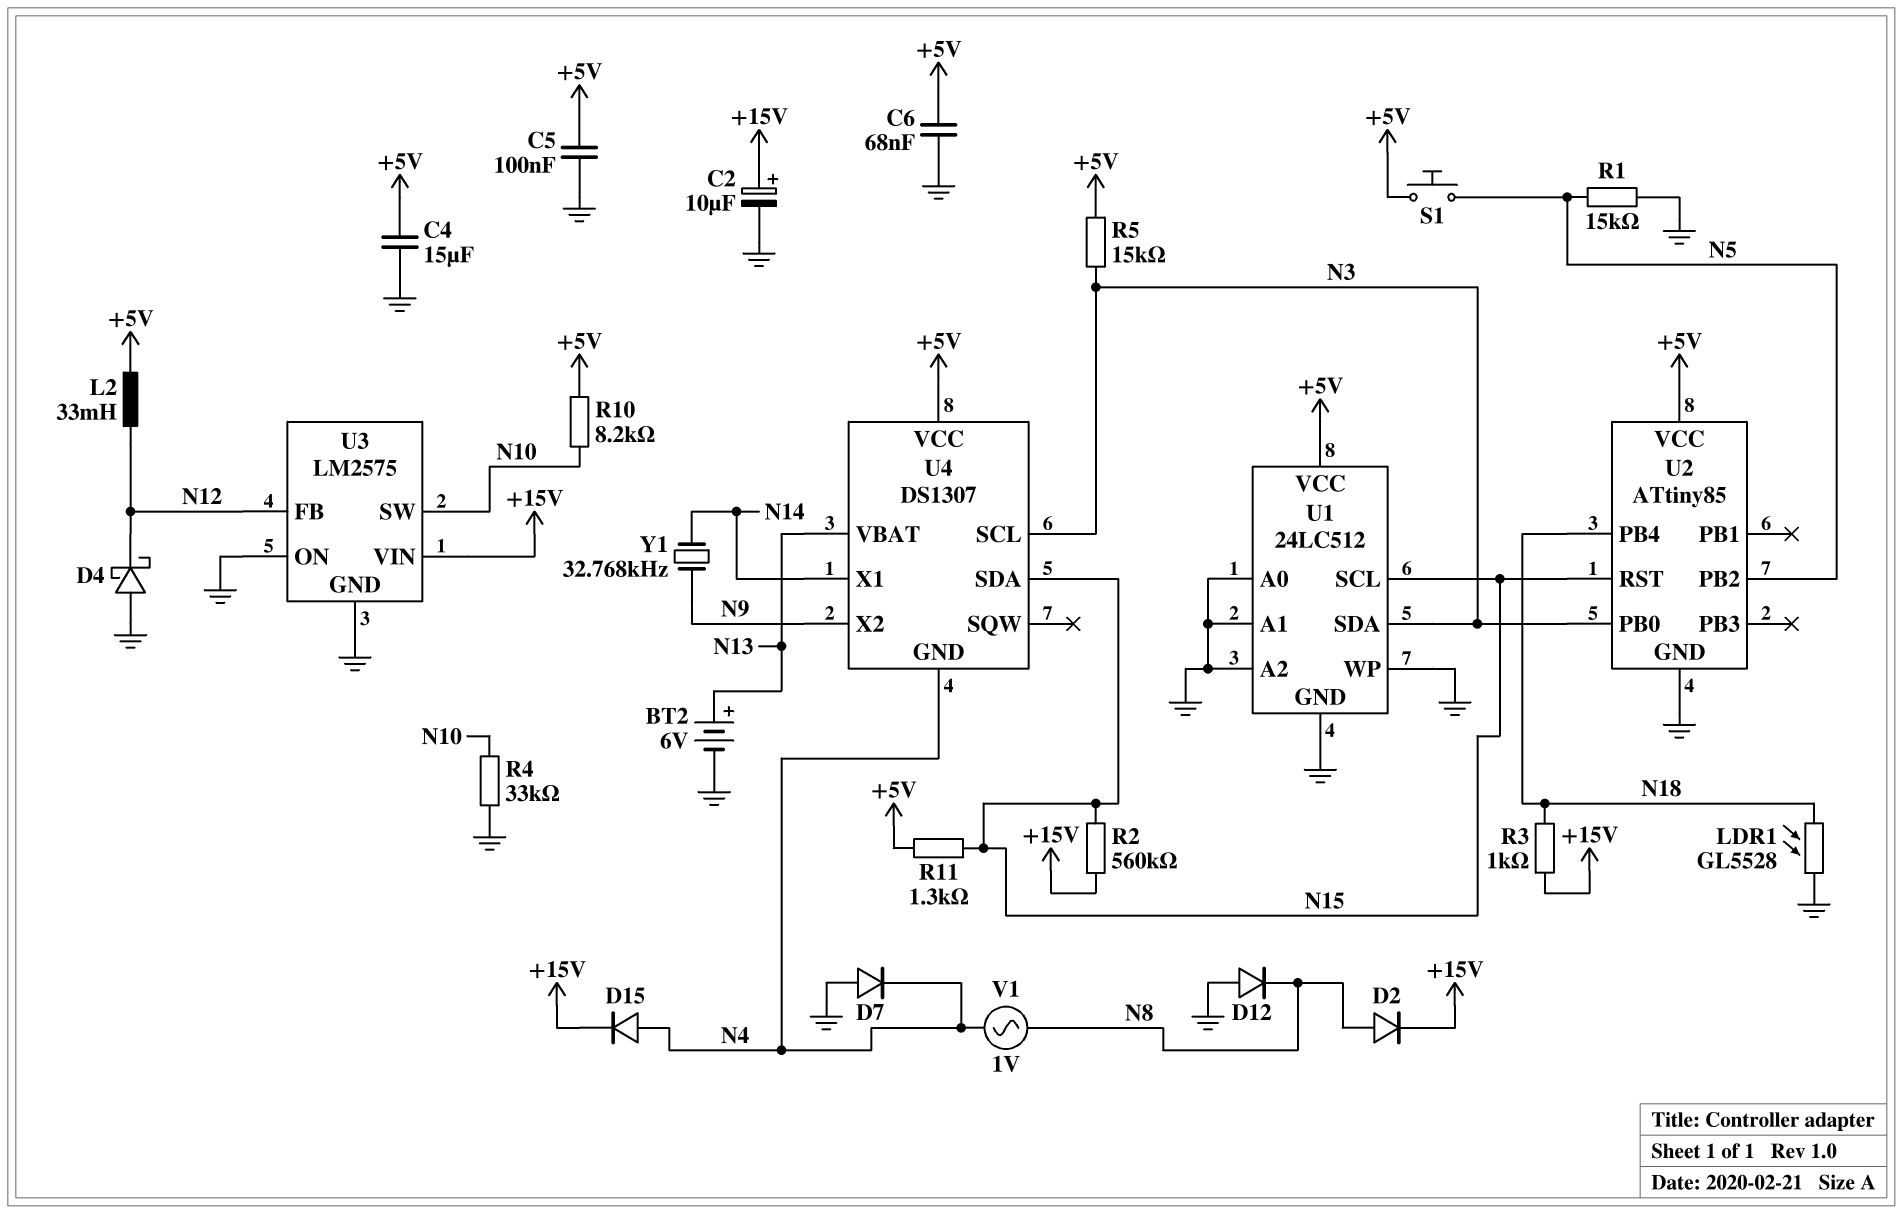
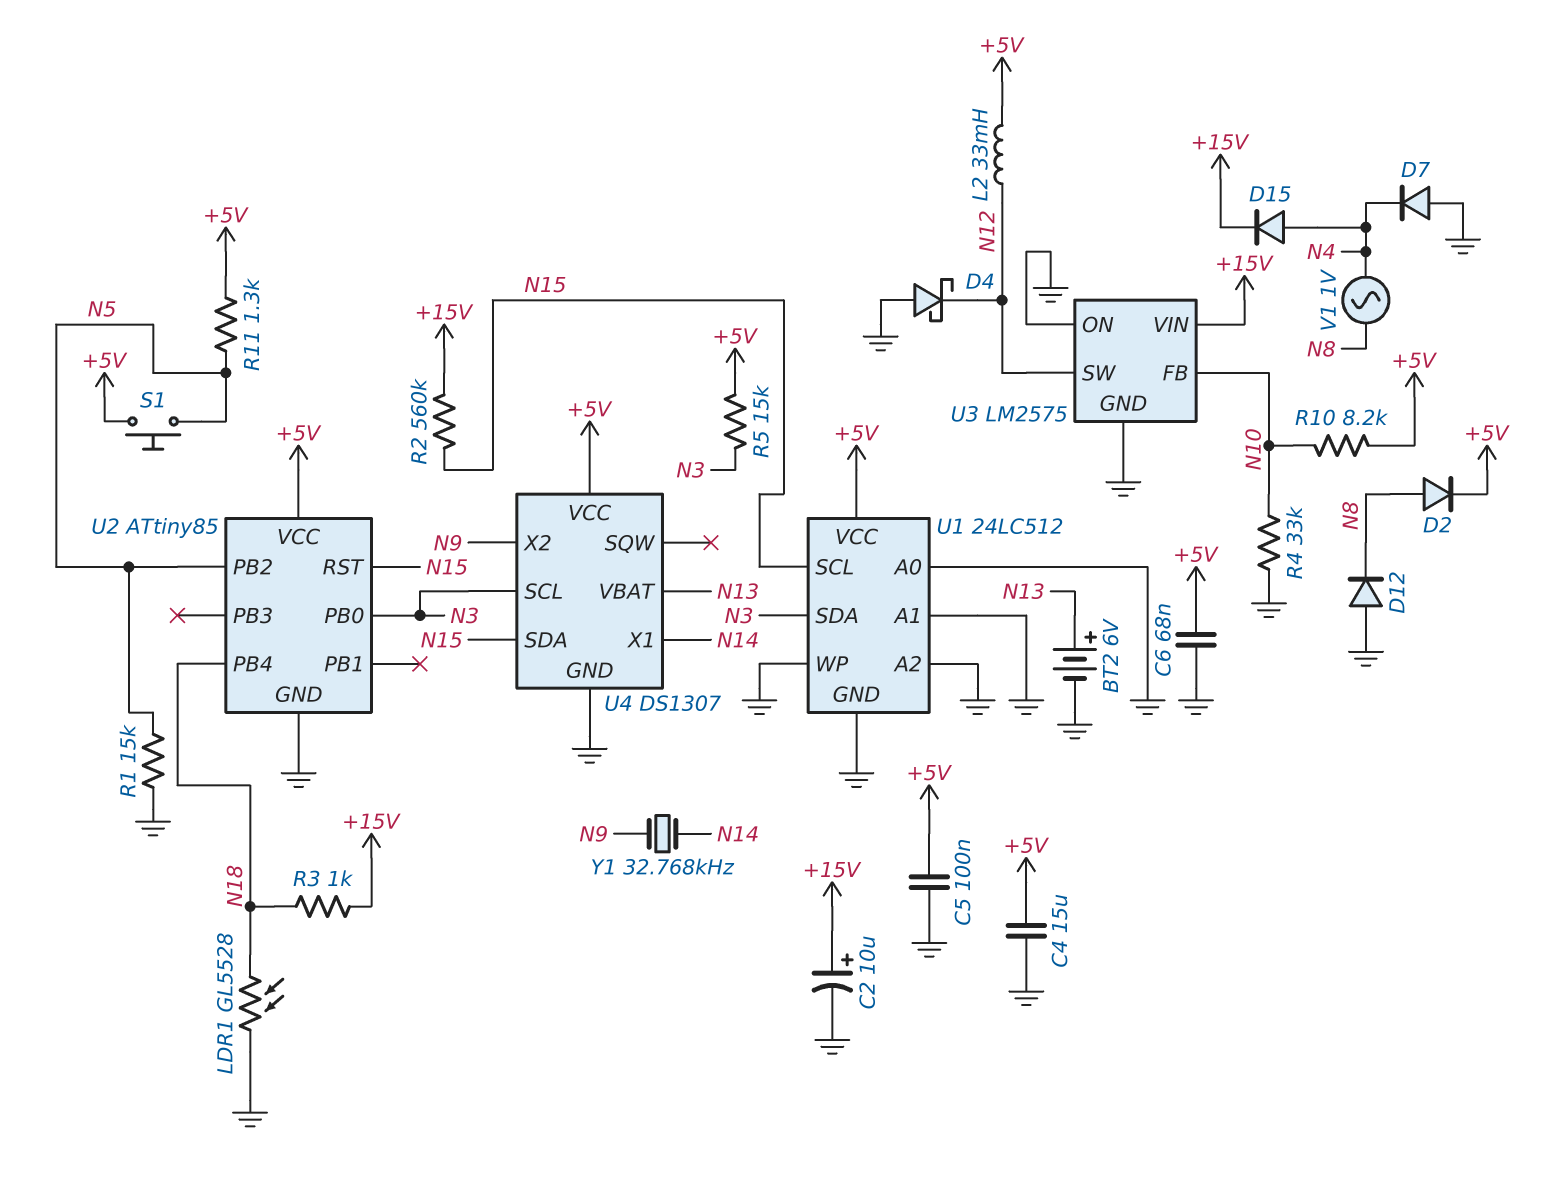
D2: diode (A N8, K +15V) -> diode (A N8, K +5V)
R11: 1.3k (+5V, N15) -> 1.3k (+5V, N5)
U3 pin FB: N12 -> N10
U3 pin SW: N10 -> N12
U4 pin GND: N4 -> GND

